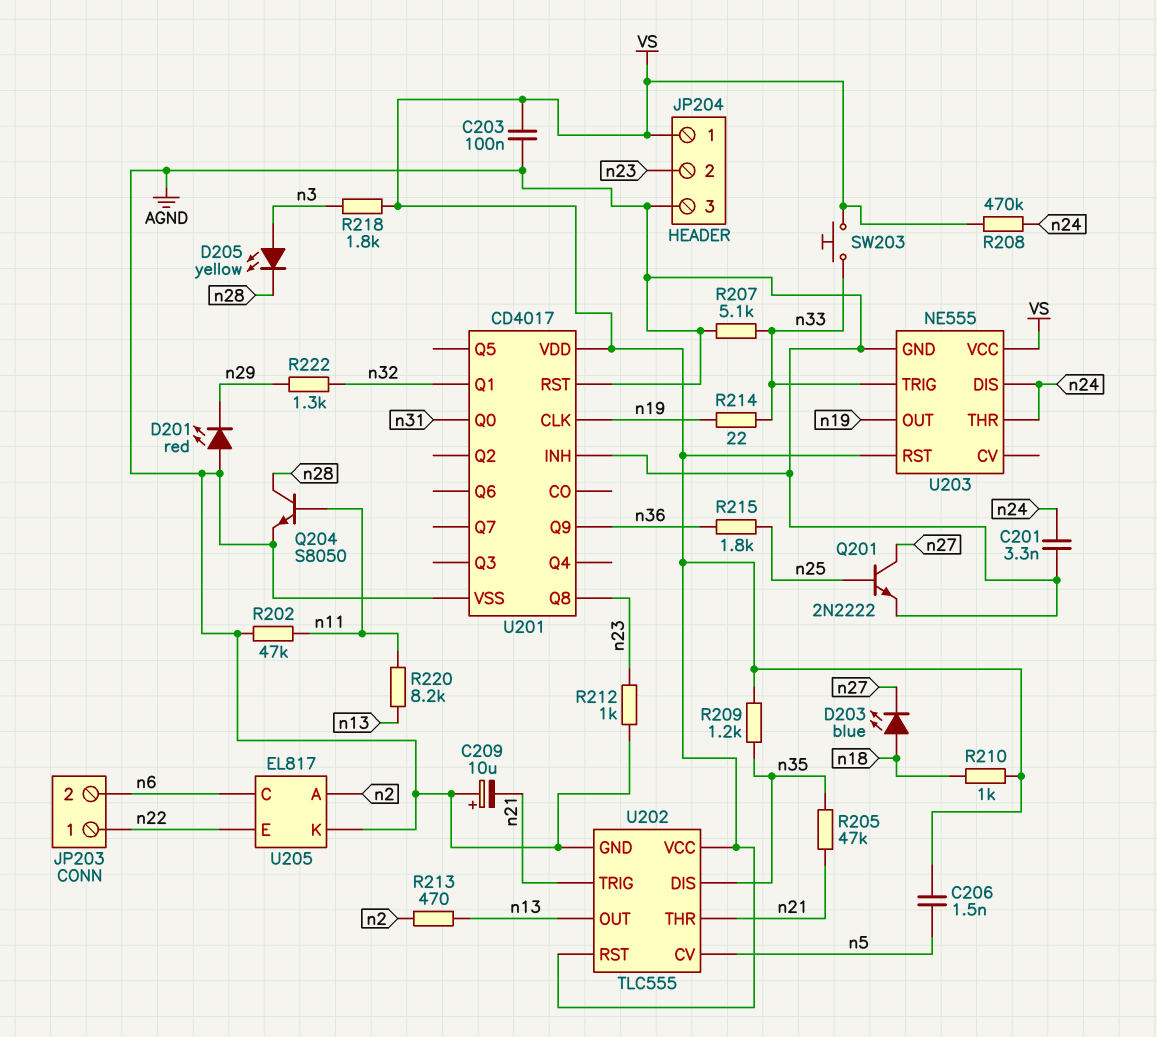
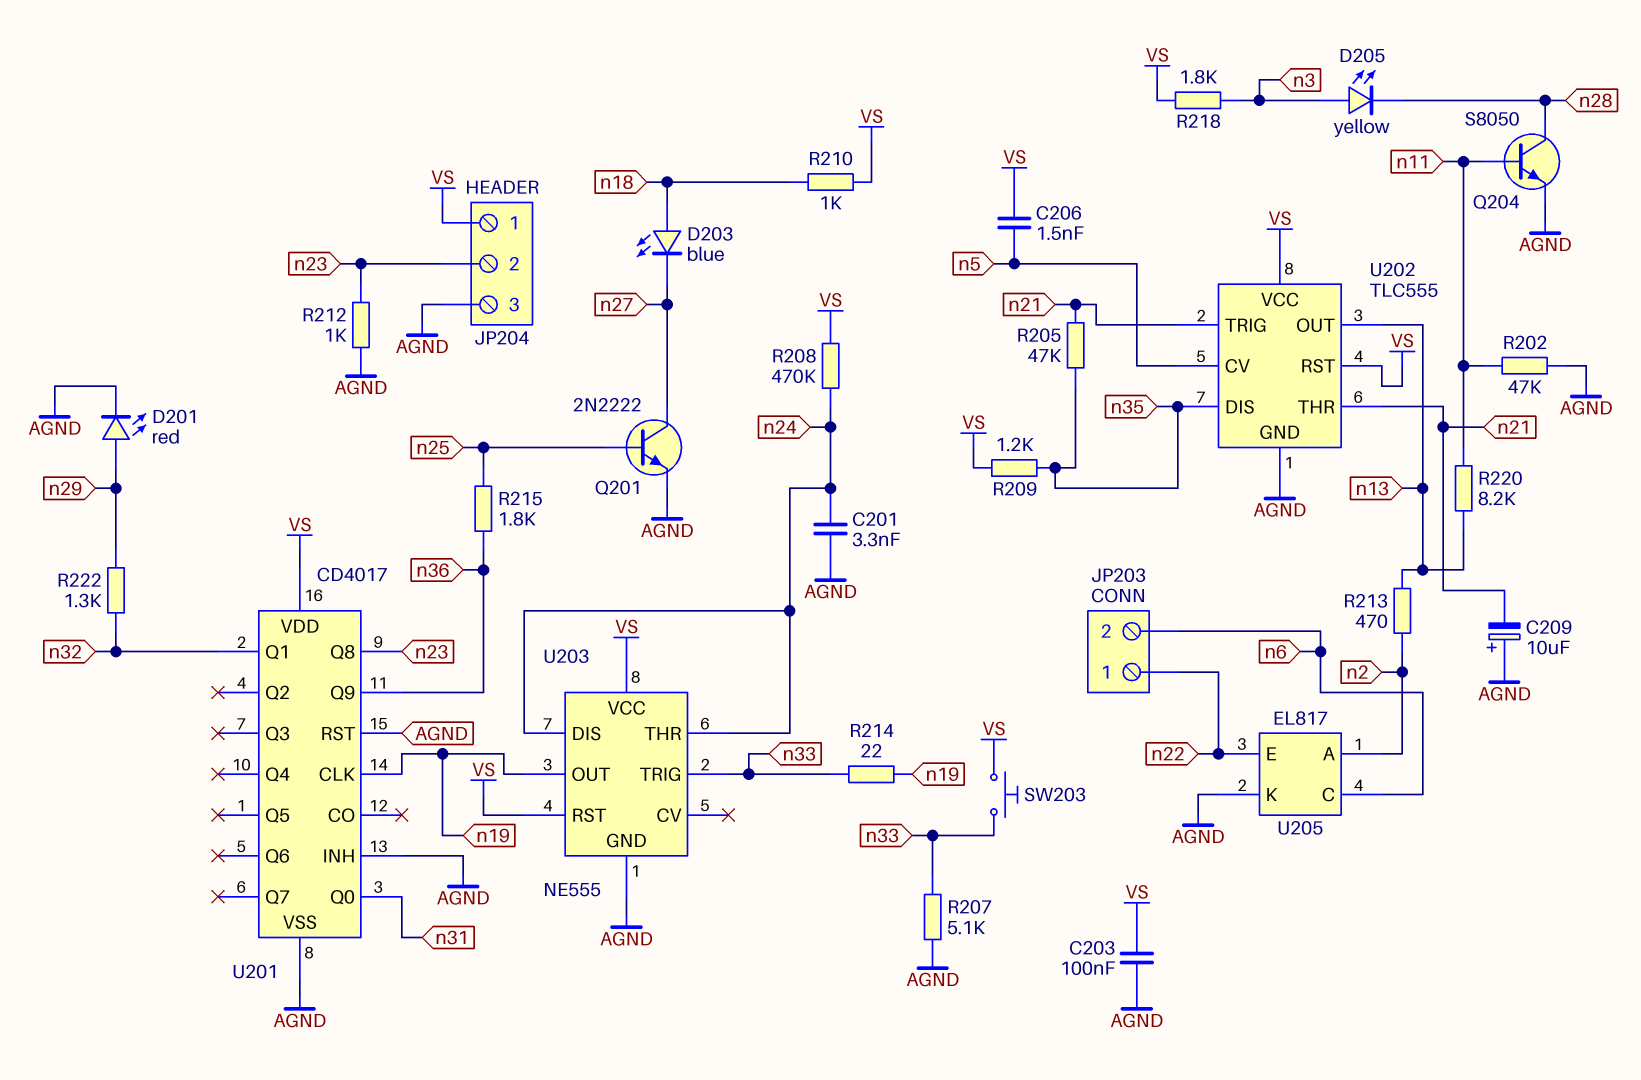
D201: LED red (A AGND, K n29) -> LED red (A n29, K AGND)

